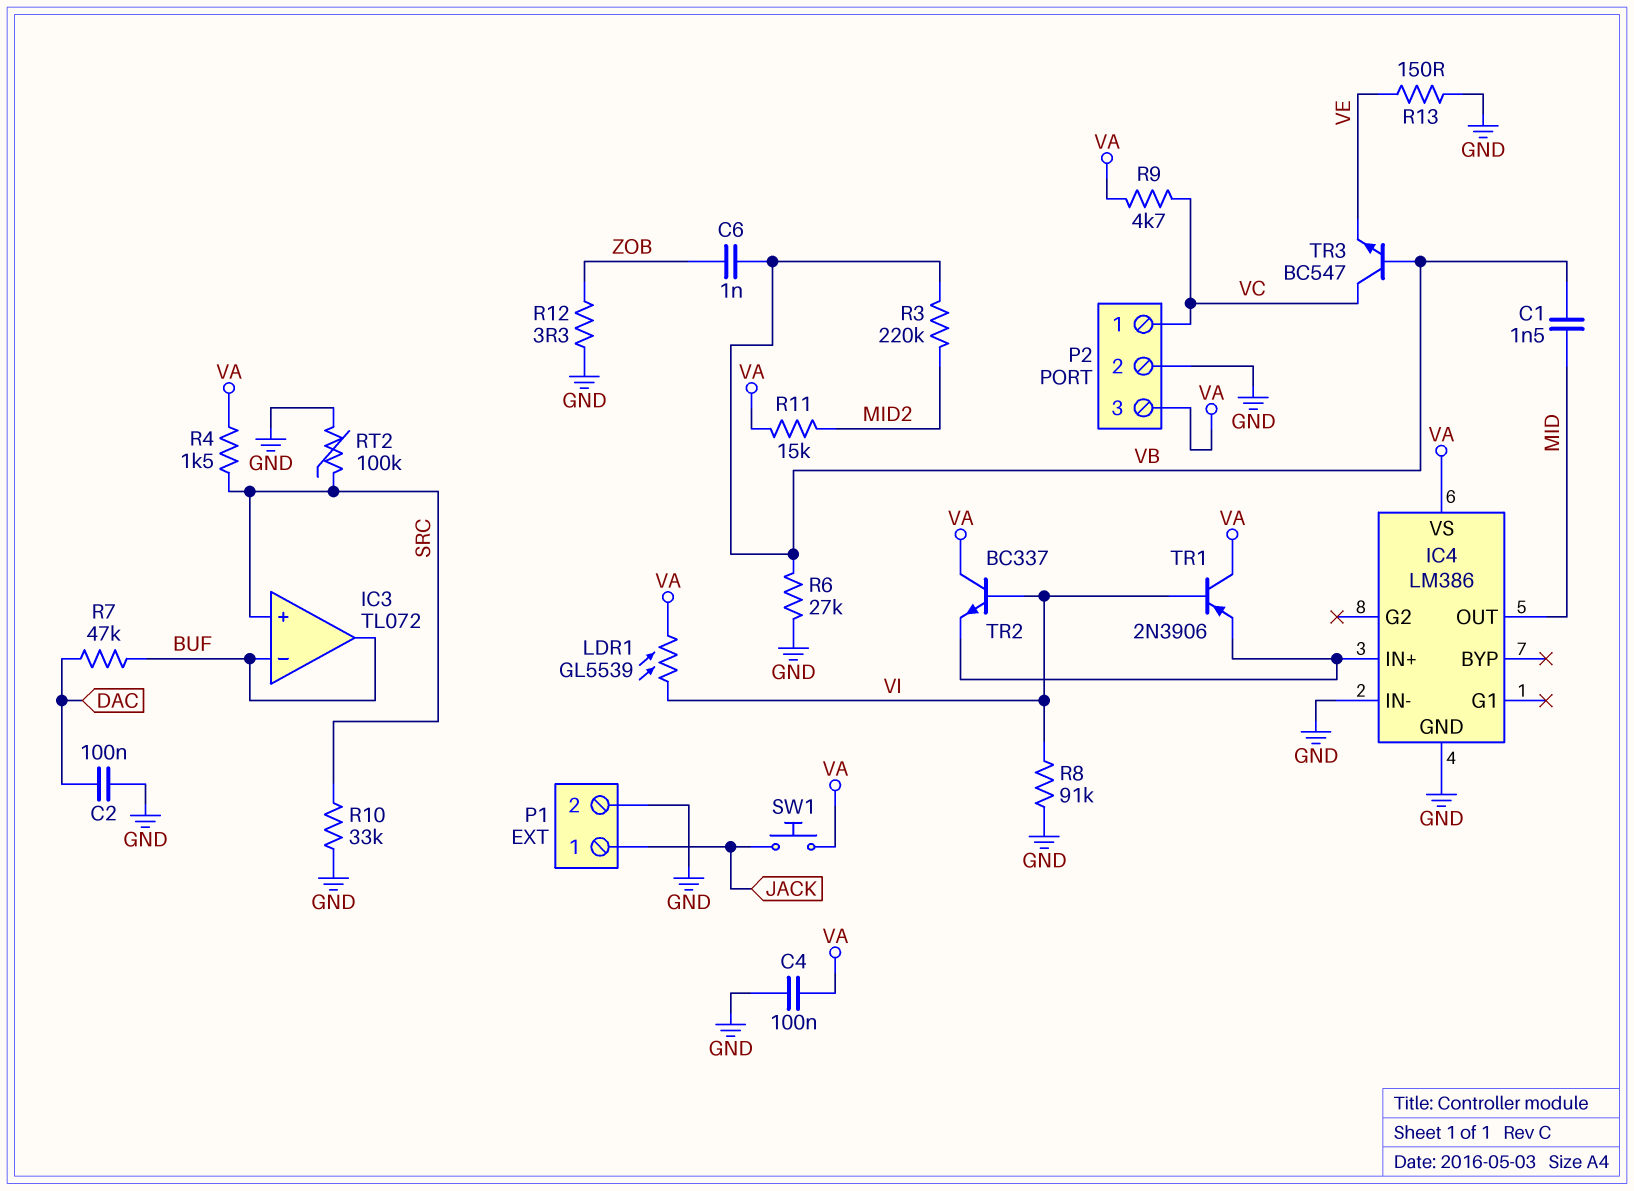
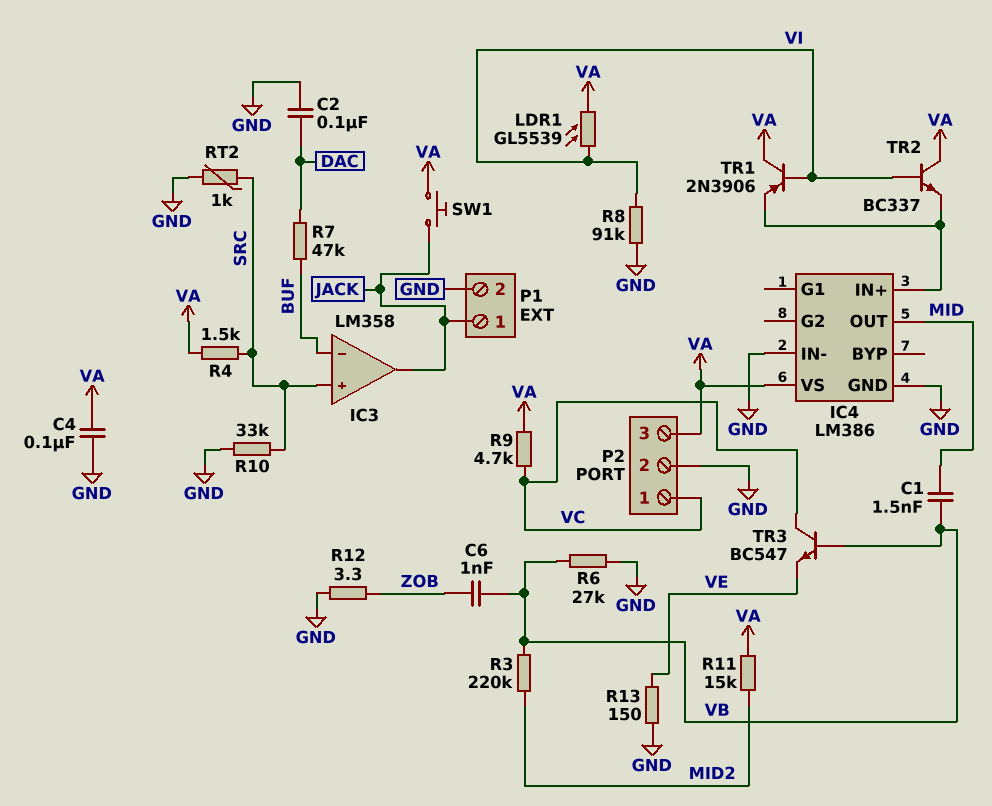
IC3: TL072 -> LM358
IC3 pin out: BUF -> JACK
RT2: 100k (GND, SRC) -> 1k (GND, SRC)

